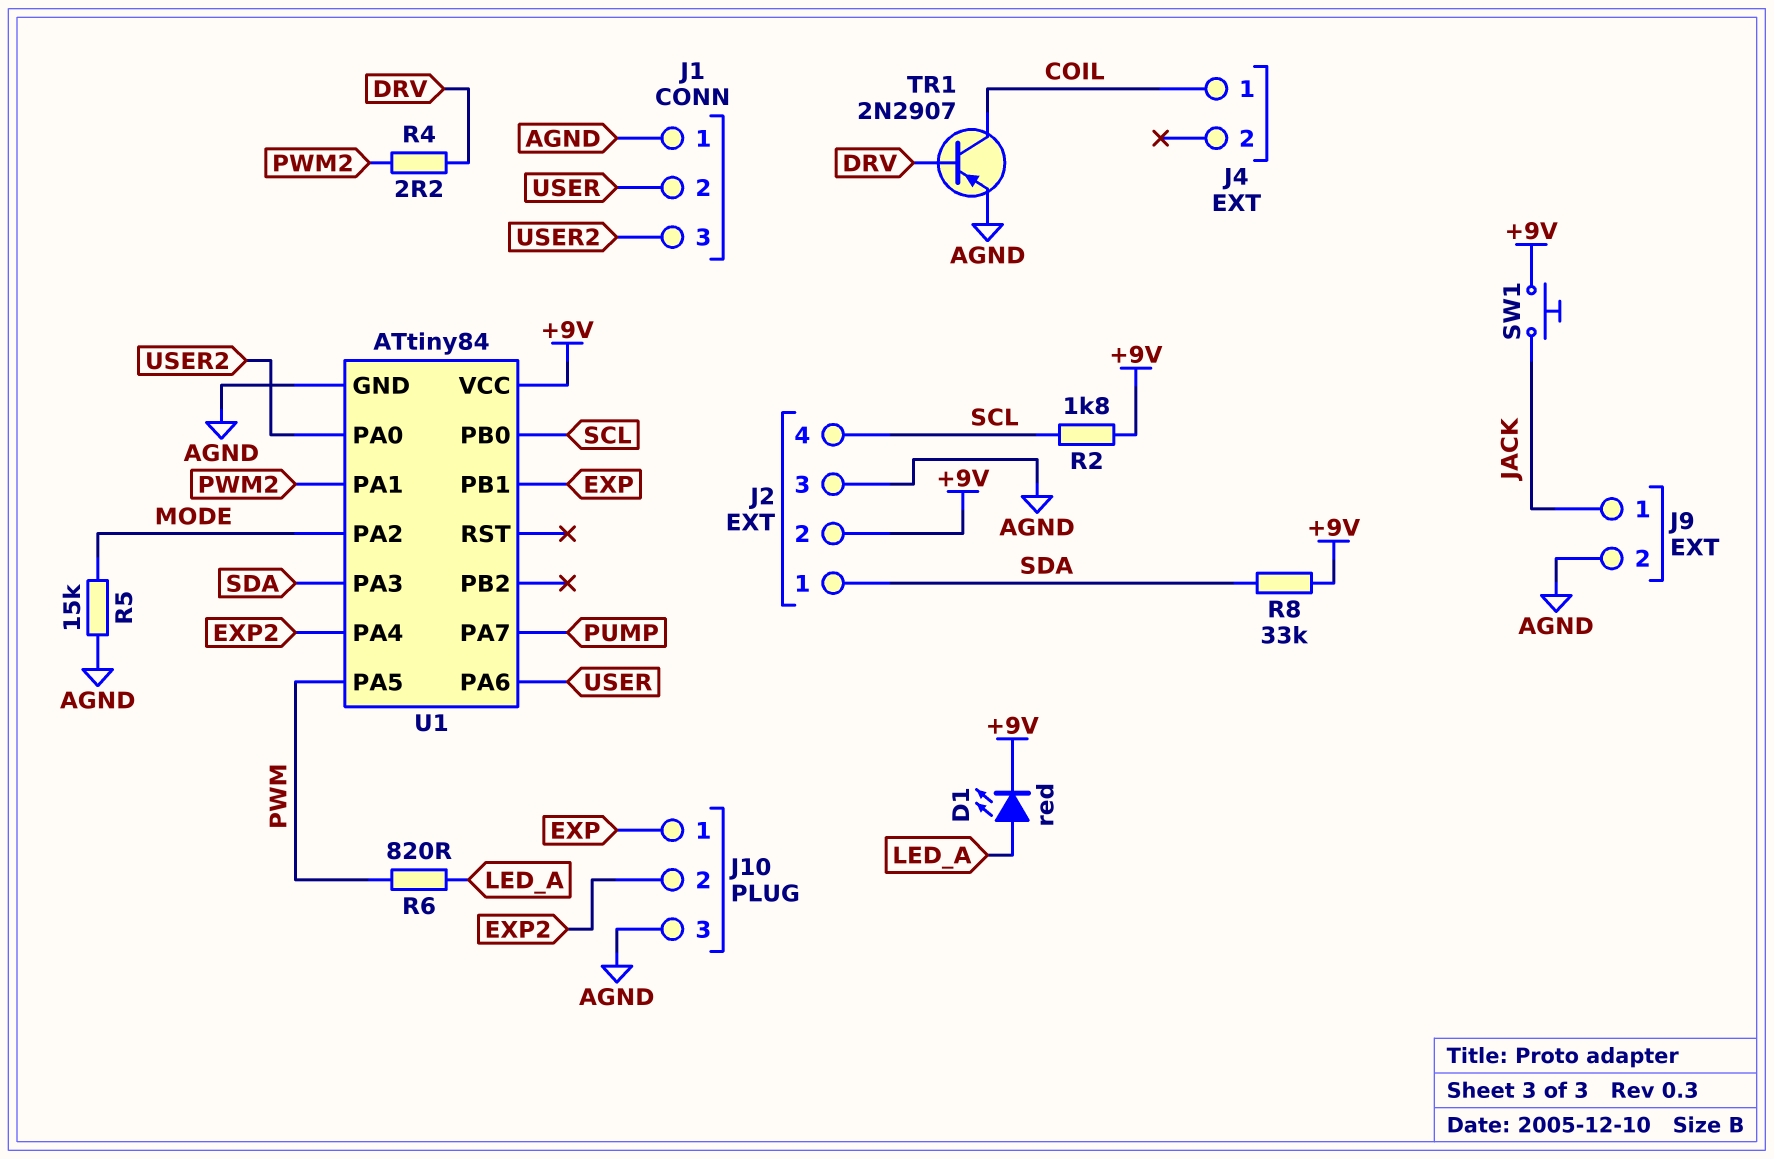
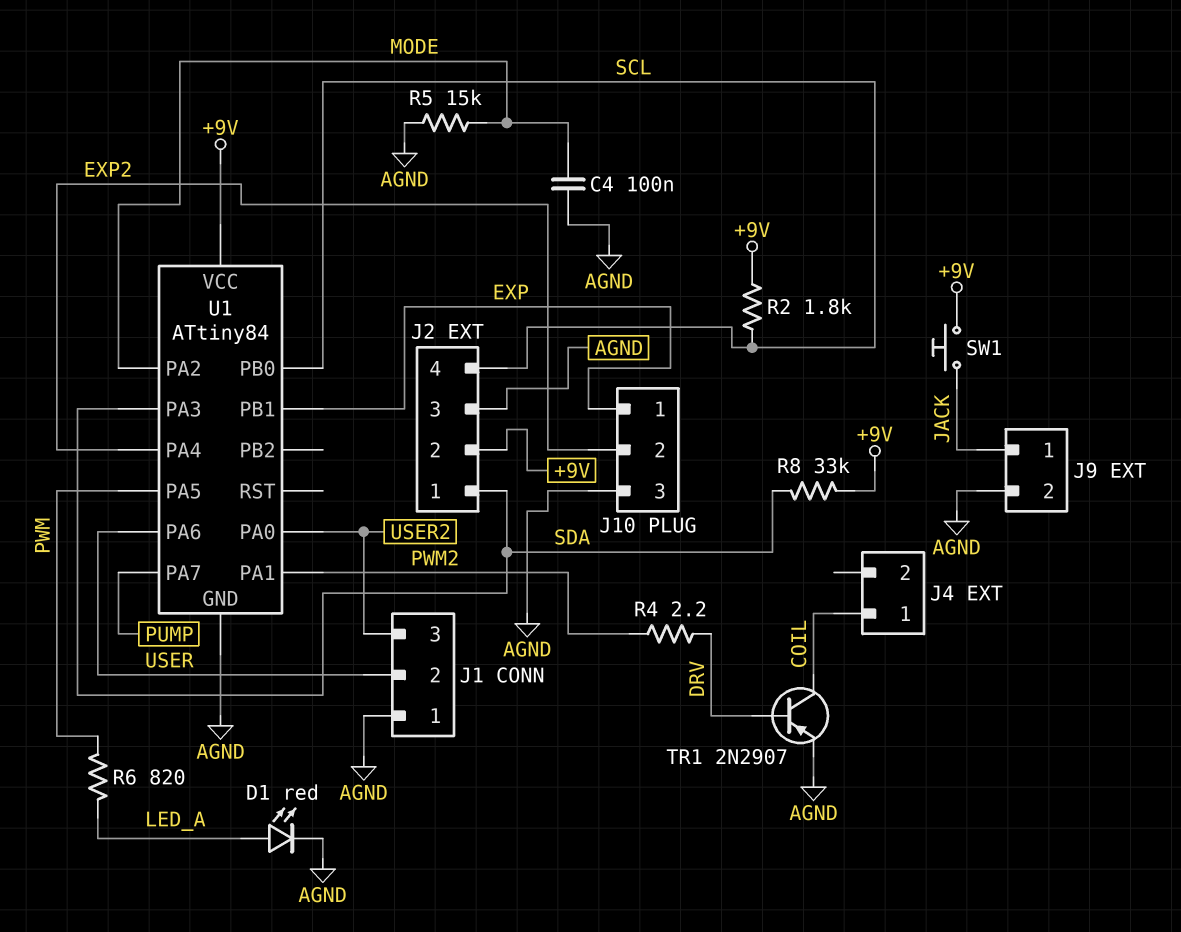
C4: none -> 100nF (AGND, MODE)
D1: LED red (A LED_A, K +9V) -> LED red (A LED_A, K AGND)

